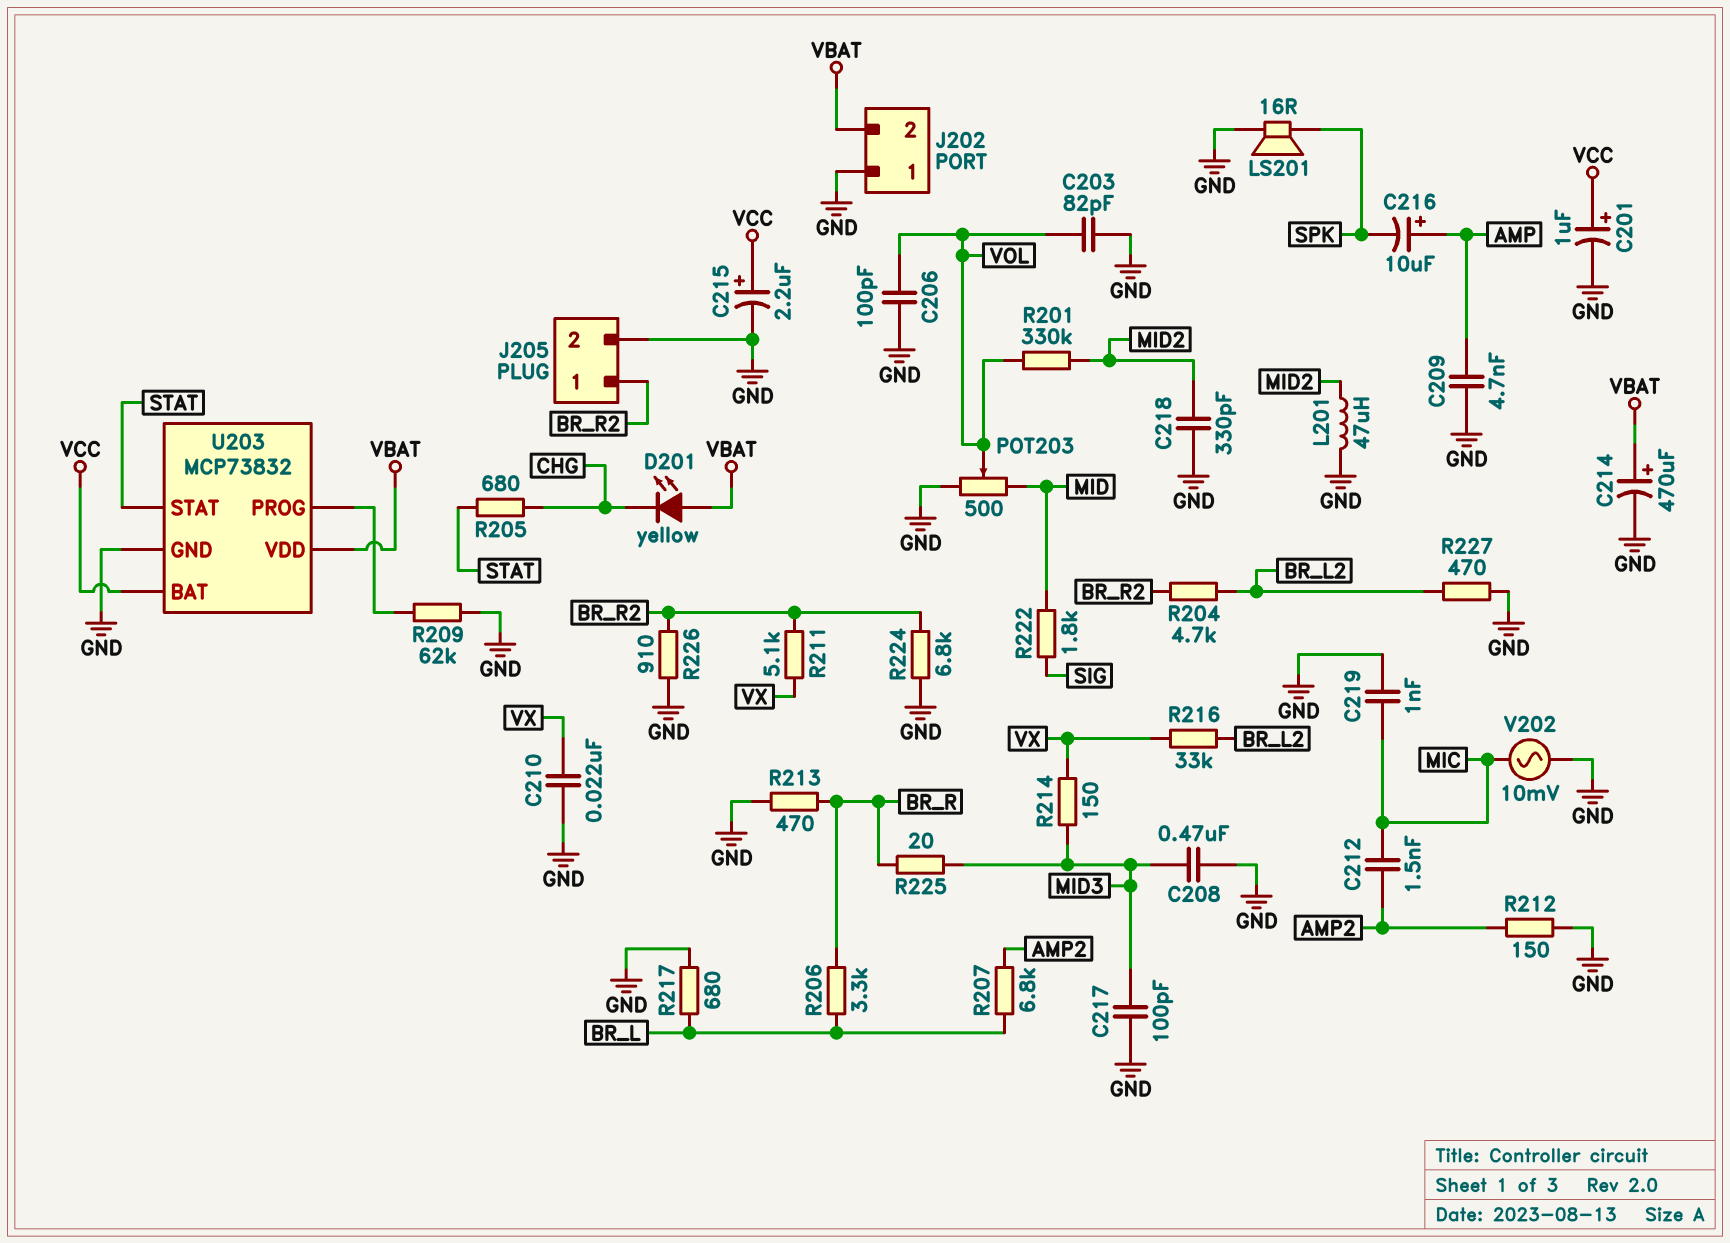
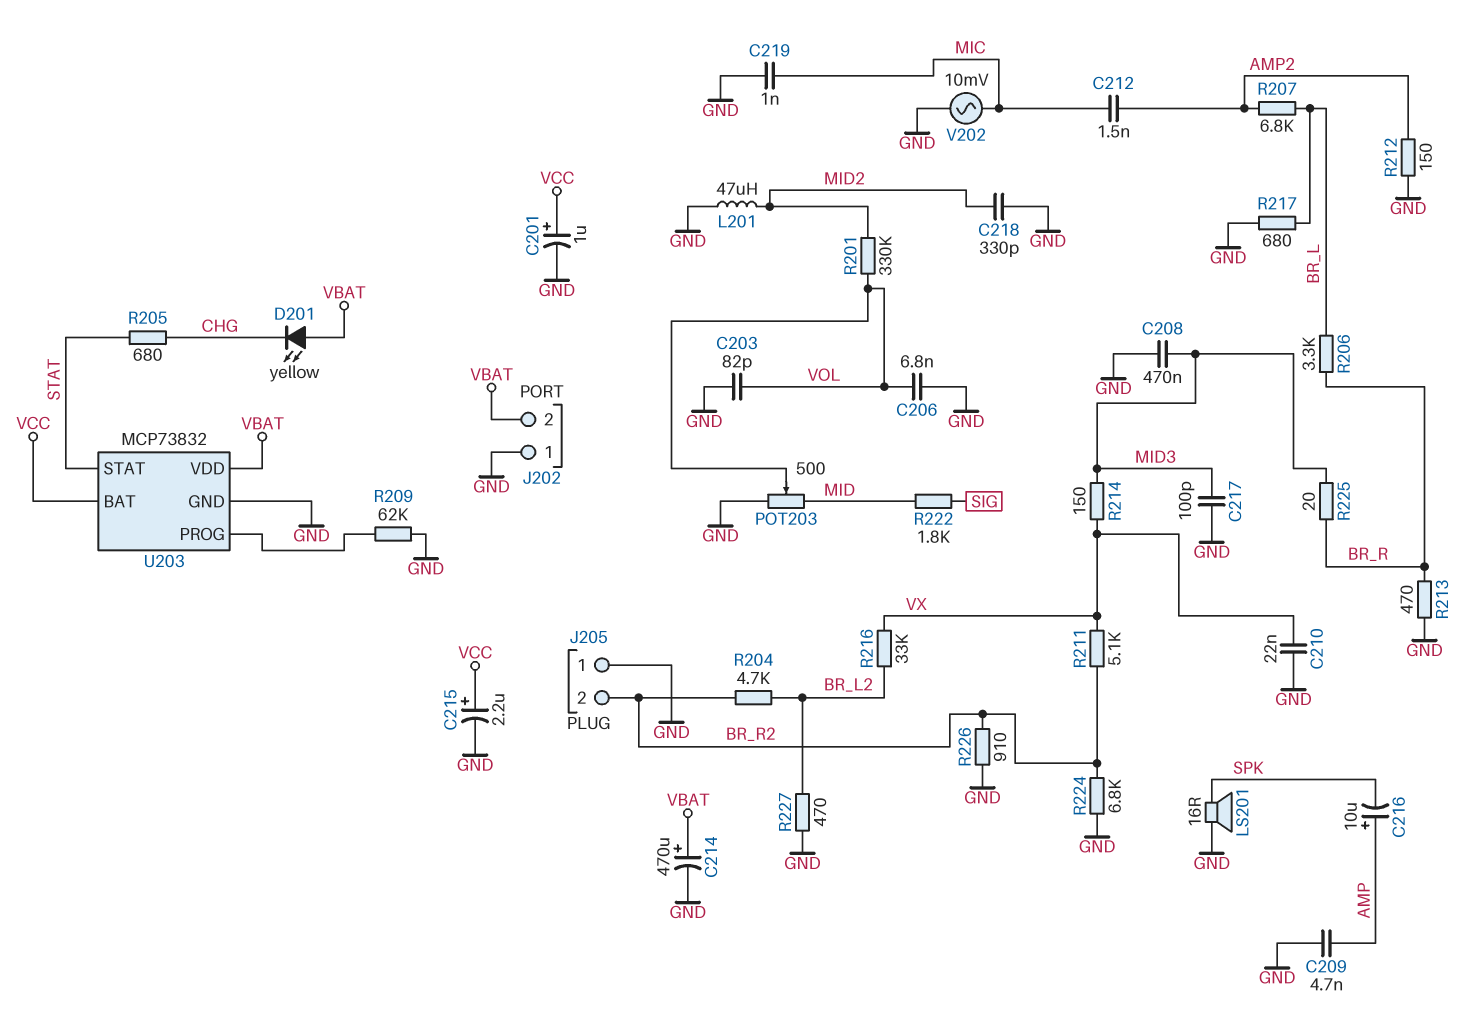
C206: 100pF (GND, VOL) -> 6.8nF (GND, VOL)
J205 pin 1: BR_R2 -> GND
J205 pin 2: GND -> BR_R2

